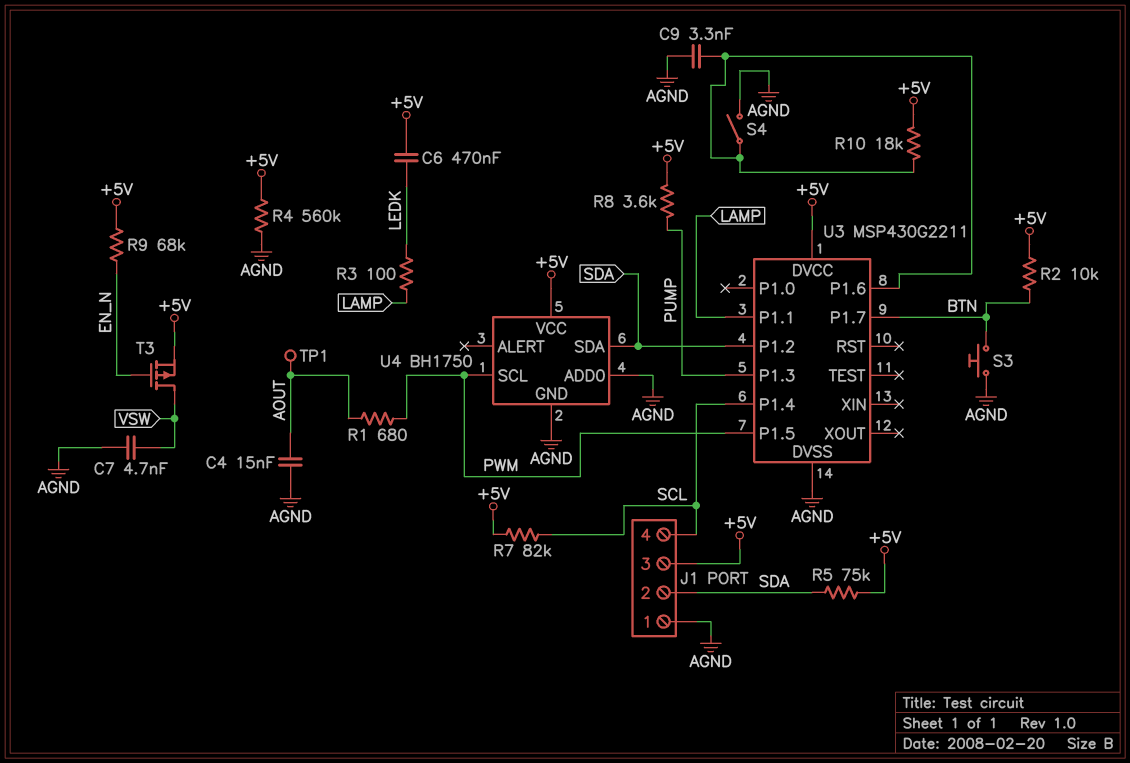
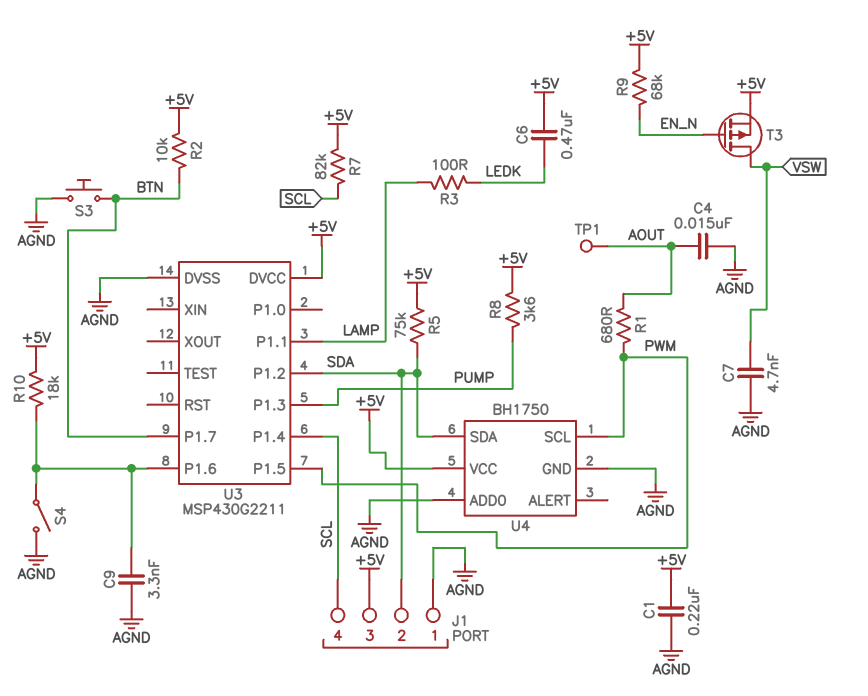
C1: none -> 220nF (+5V, AGND)
R4: 560k (+5V, AGND) -> none

